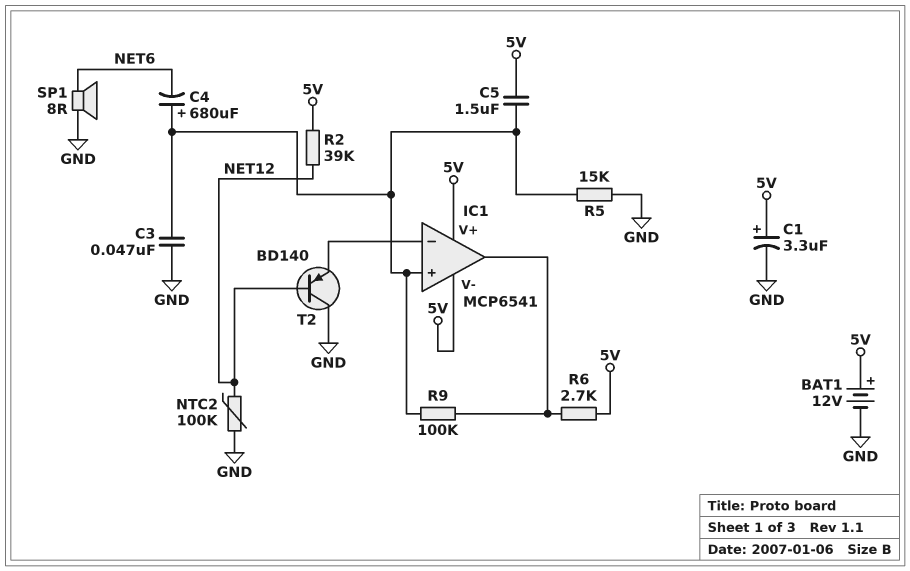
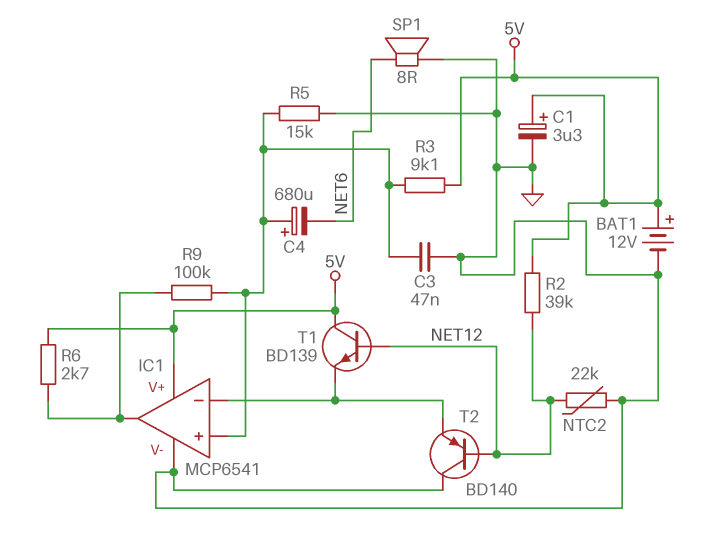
C5: 1.5uF (5V, IC1/in+) -> none
IC1 pin V-: 5V -> GND
NTC2: 100k (GND, NET12) -> 22k (GND, NET12)
R3: none -> 9.1k (5V, IC1/in+)
T1: none -> NPN BD139 (B NET12, C 5V, E IC1/in-)

